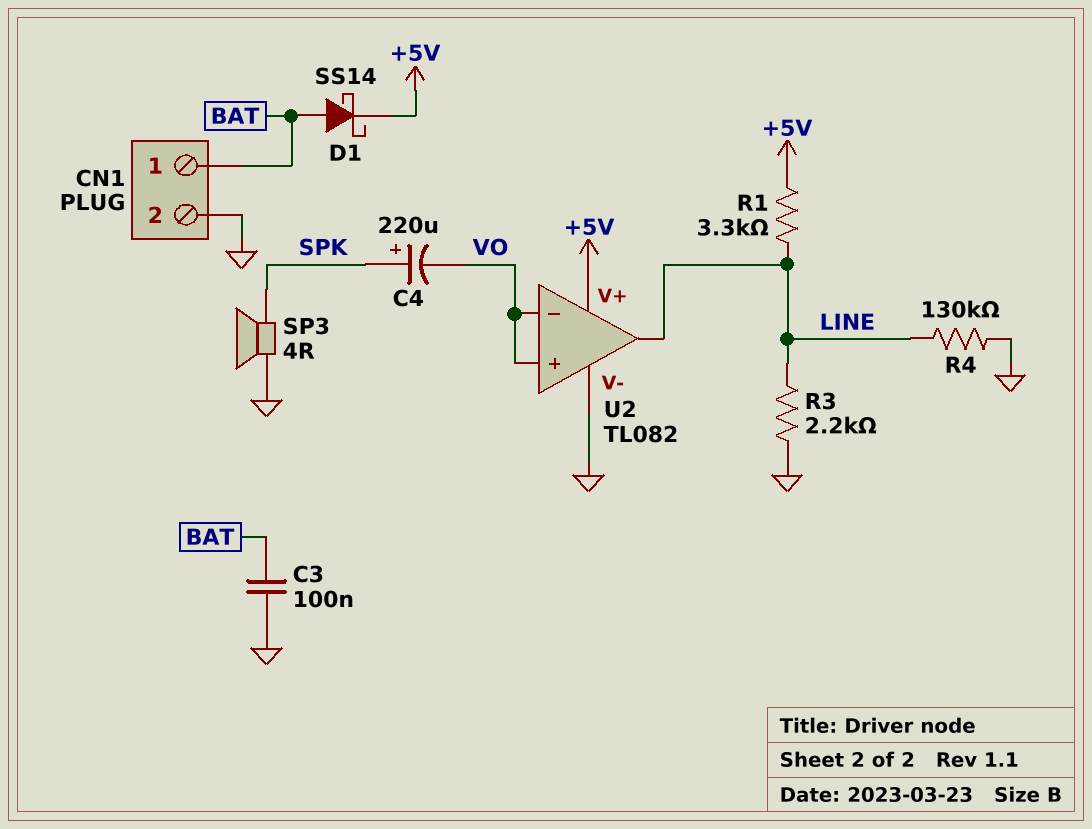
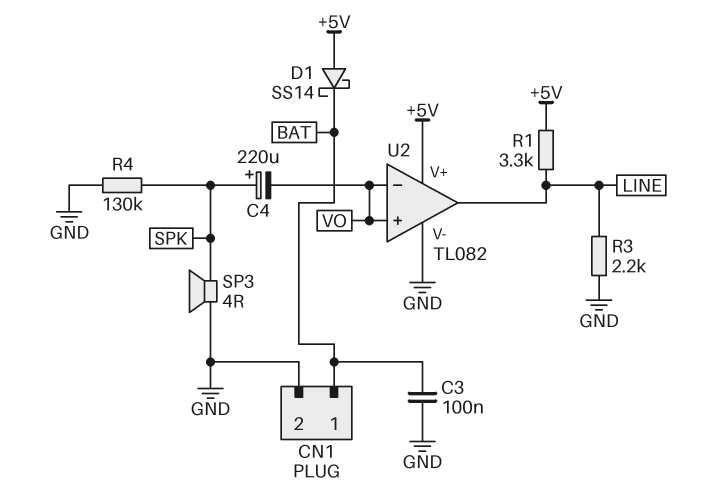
D1: schottky SS14 (A BAT, K +5V) -> schottky SS14 (A +5V, K BAT)
R4: 130k (GND, LINE) -> 130k (GND, SPK)

